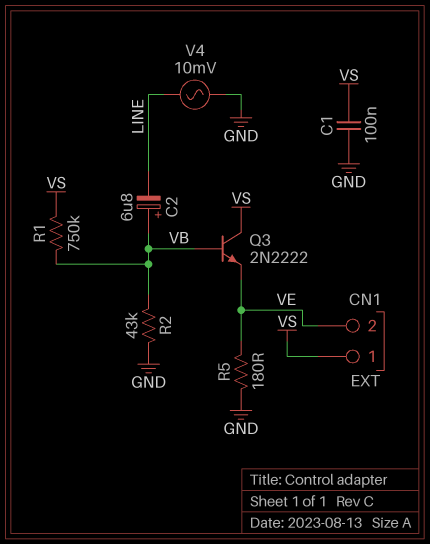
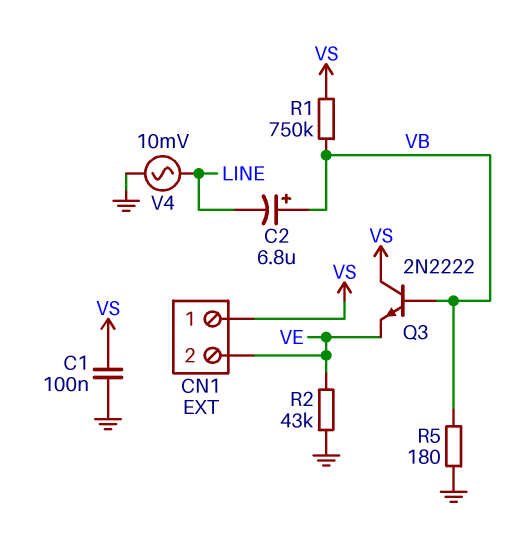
R2: 43k (GND, VB) -> 43k (GND, VE)
R5: 180 (GND, VE) -> 180 (GND, VB)

